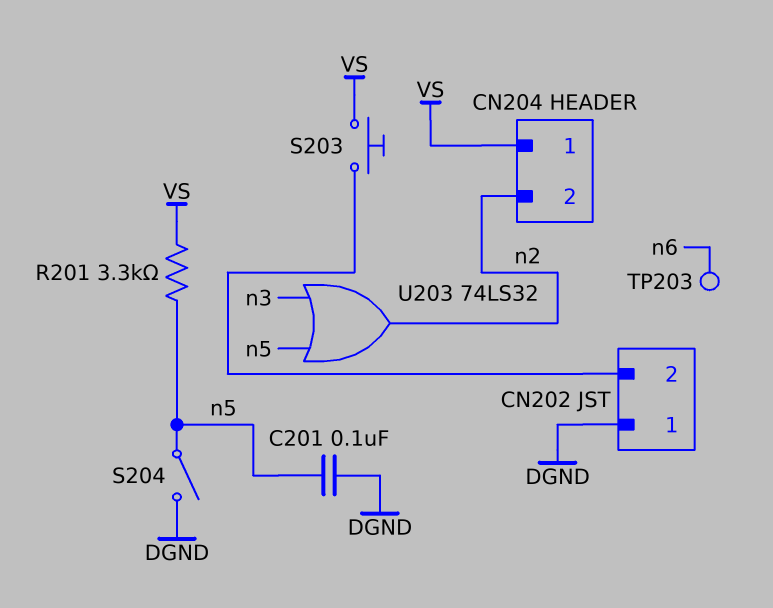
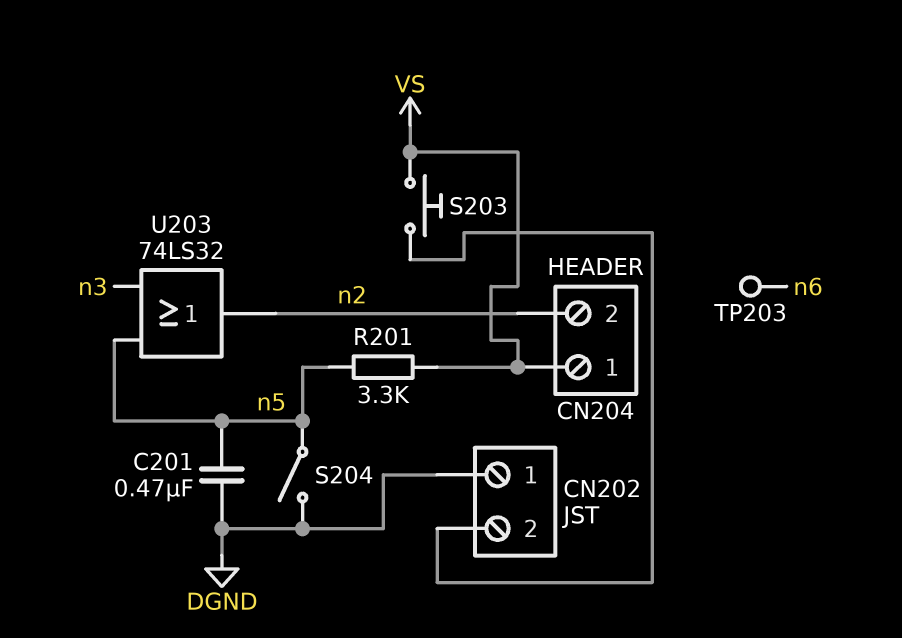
C201: 100nF (DGND, n5) -> 470nF (DGND, n5)

